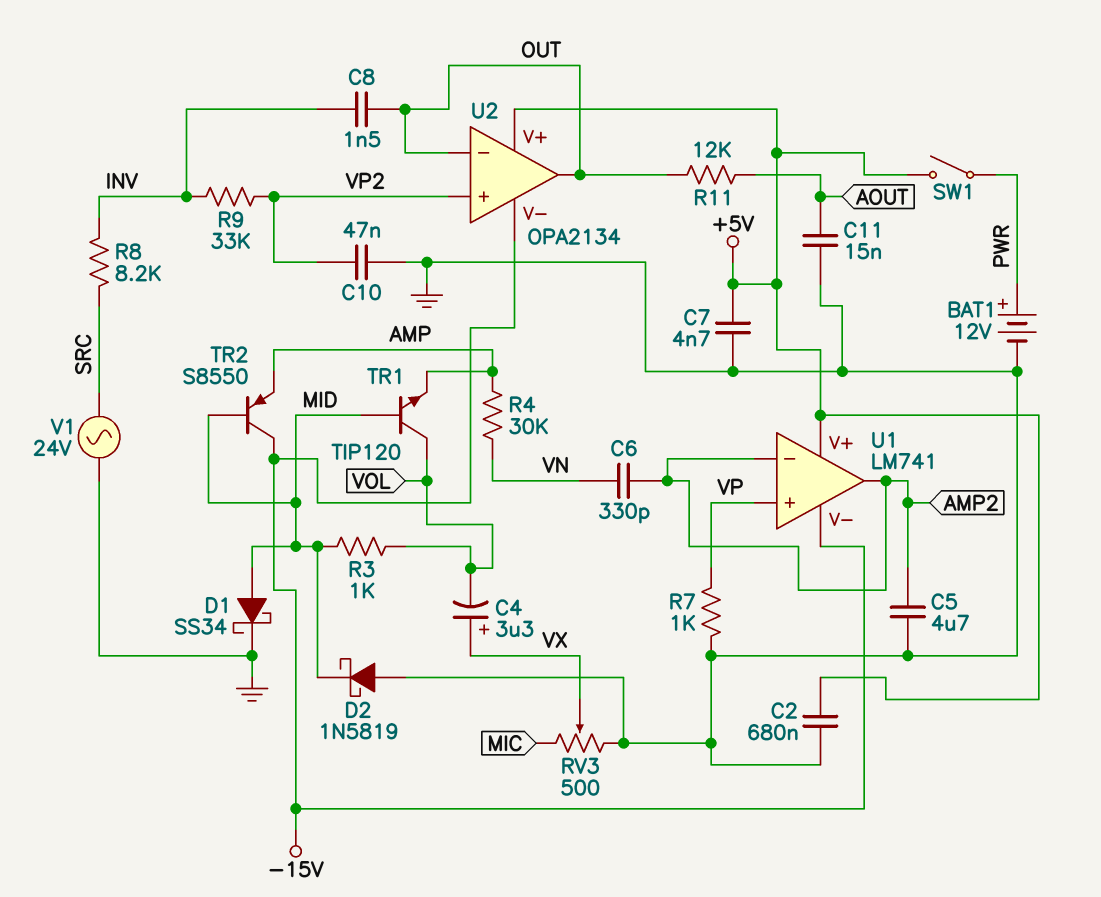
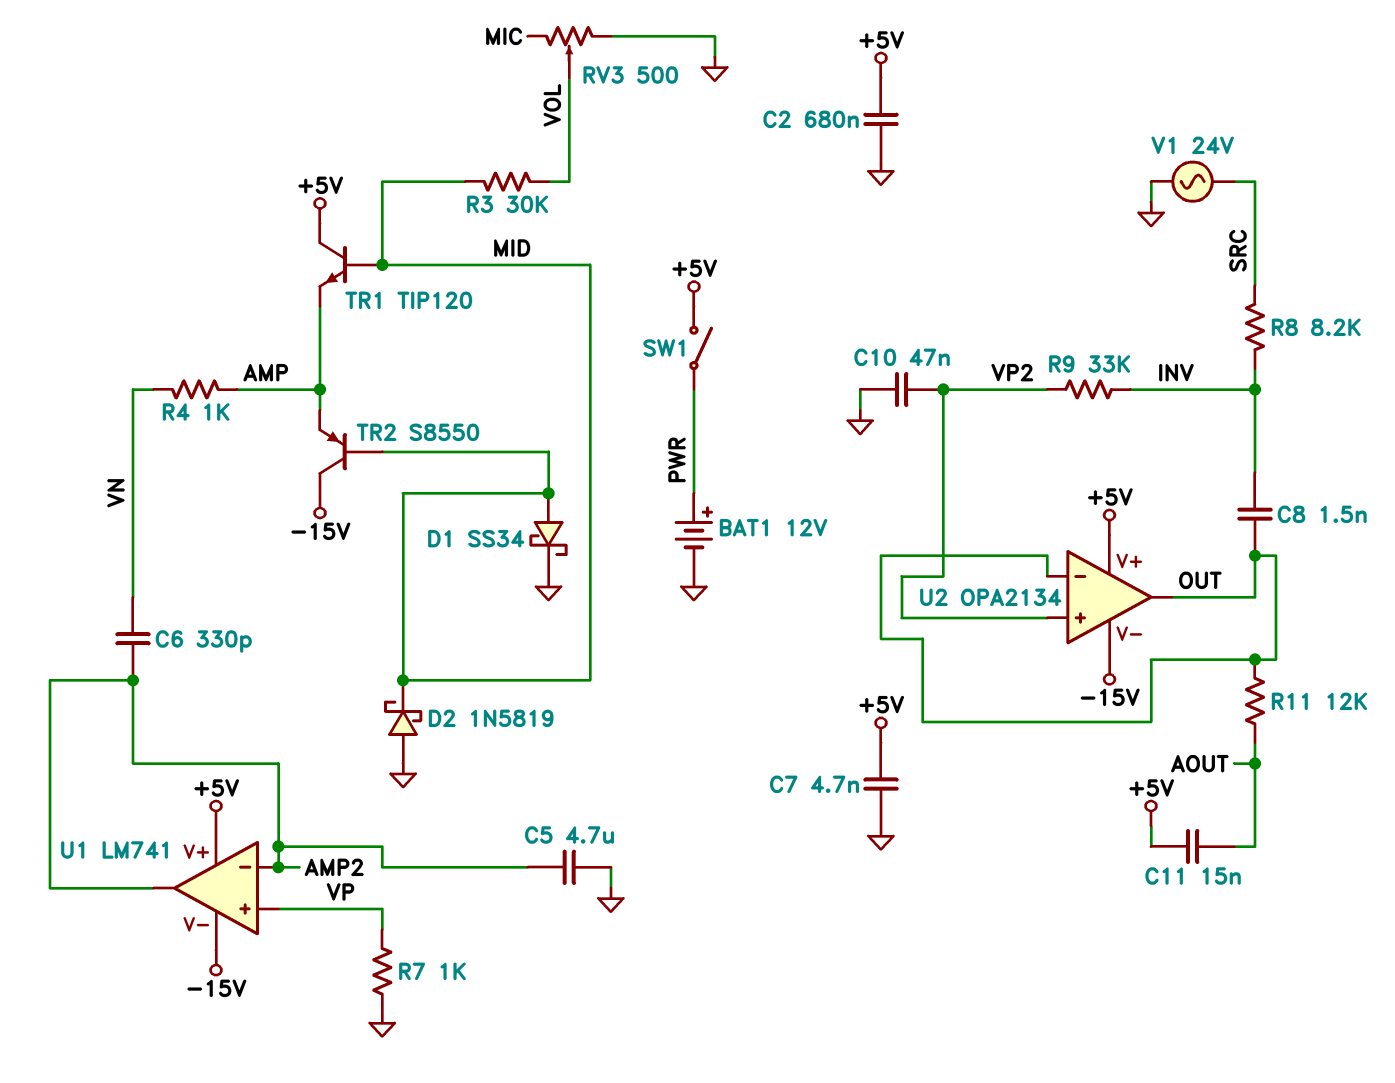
C4: 3.3uF (plus VX, minus VOL) -> none
C11: 15nF (AOUT, GND) -> 15nF (+5V, AOUT)
R3: 1k (MID, VOL) -> 30k (MID, VOL)
R4: 30k (AMP, VN) -> 1k (AMP, VN)
RV3: 500 (GND, MIC, wiper VX) -> 500 (GND, MIC, wiper VOL)
TR1: NPN TIP120 (B MID, C VOL, E AMP) -> NPN TIP120 (B MID, C +5V, E AMP)

